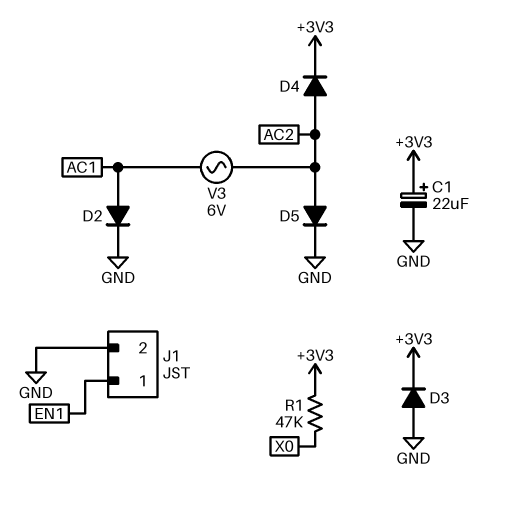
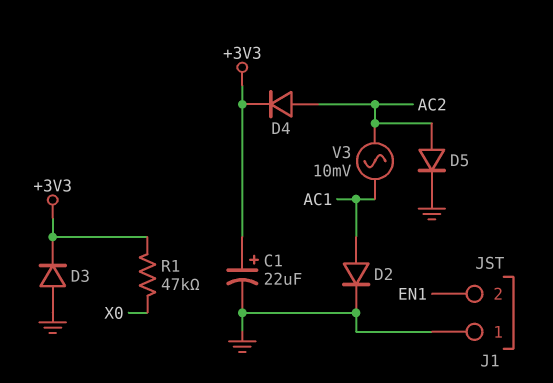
J1 pin 1: EN1 -> GND
J1 pin 2: GND -> EN1
V3: AC 6V (AC1, AC2) -> AC 10mV (AC1, AC2)

